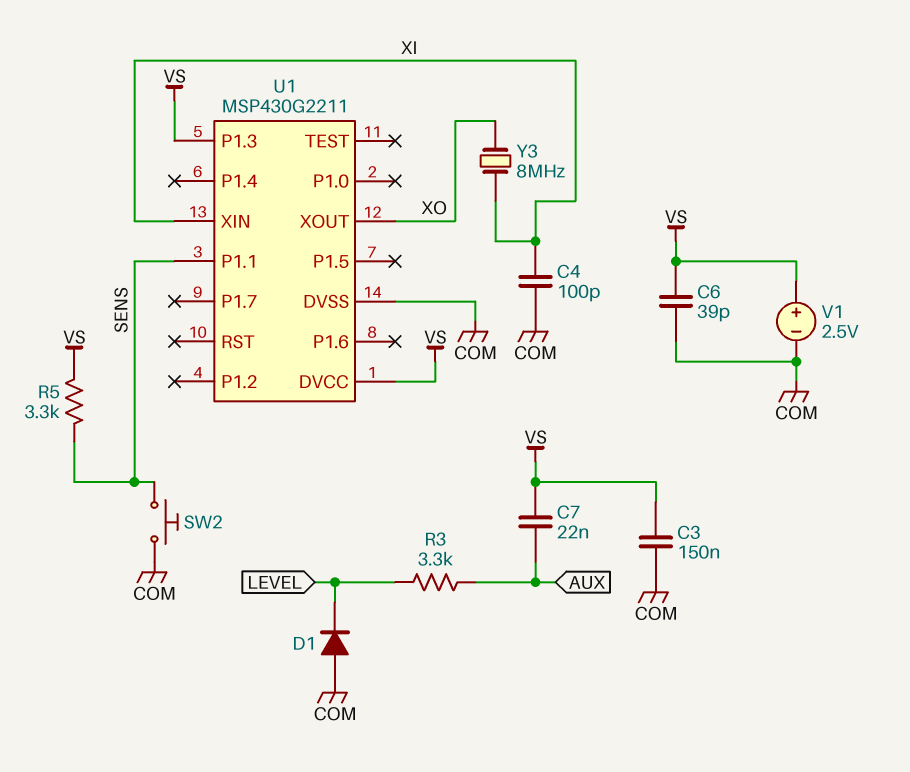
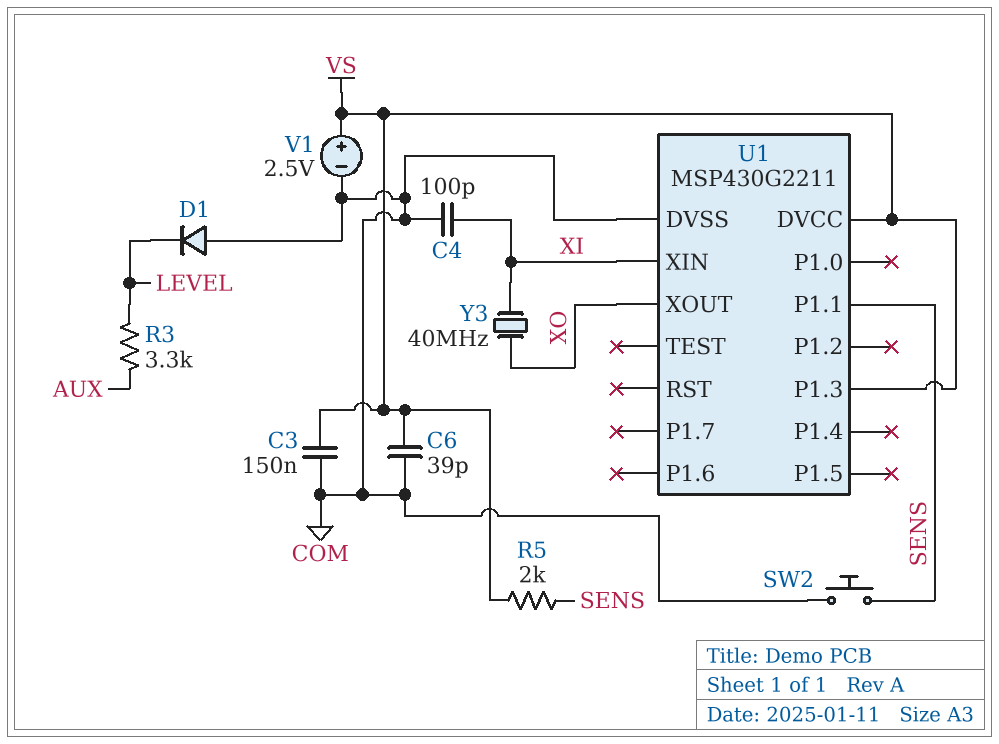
C7: 22nF (AUX, VS) -> none
R5: 3.3k (SENS, VS) -> 2k (SENS, VS)
Y3: 8MHz (XI, XO) -> 40MHz (XI, XO)

